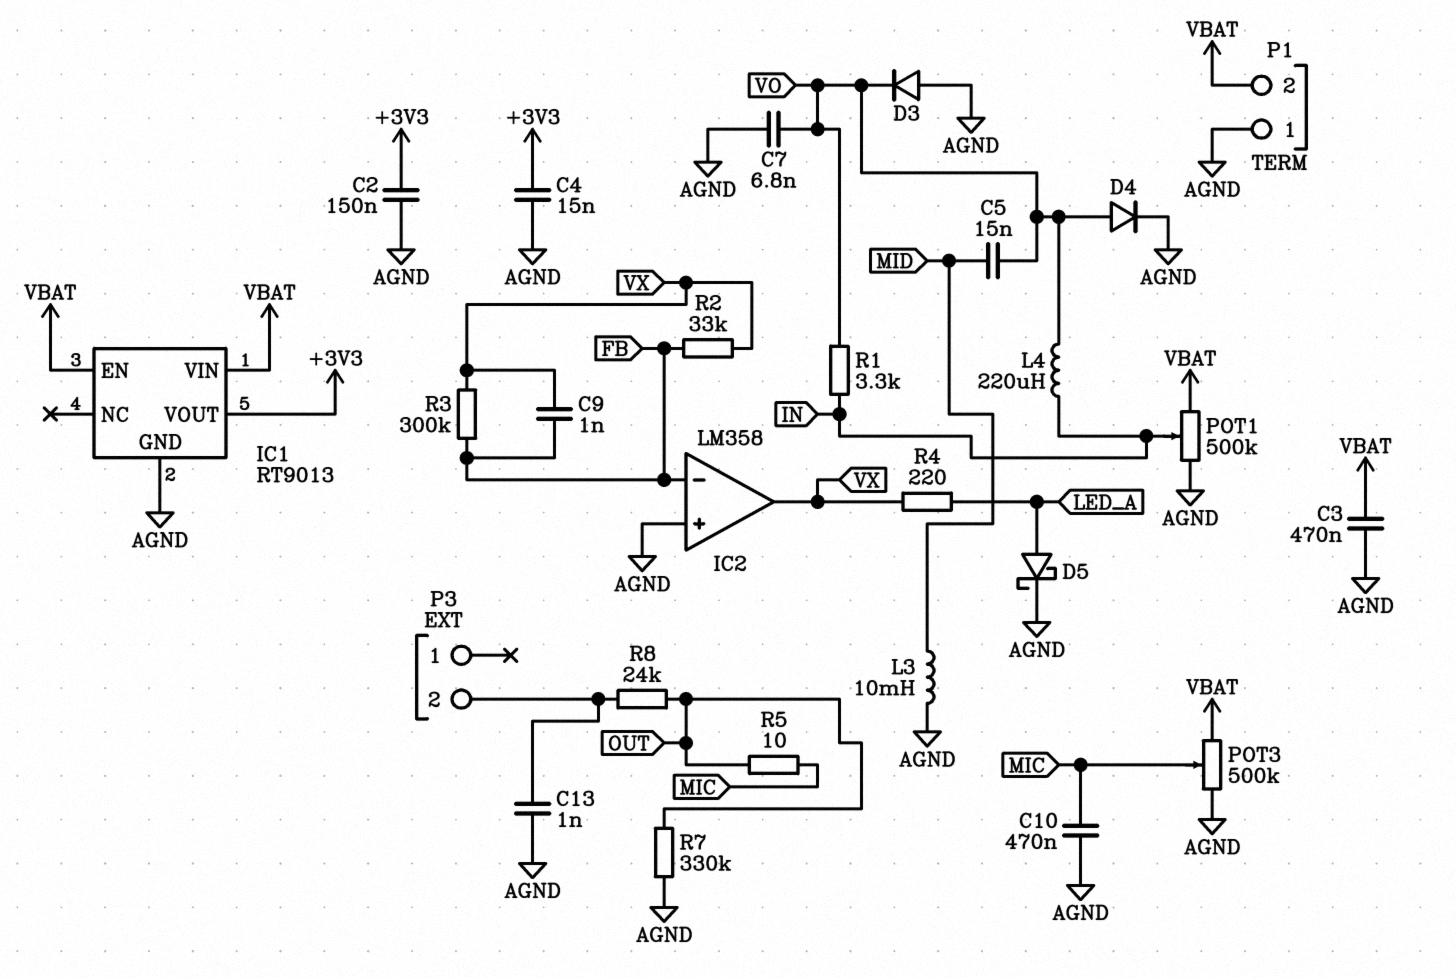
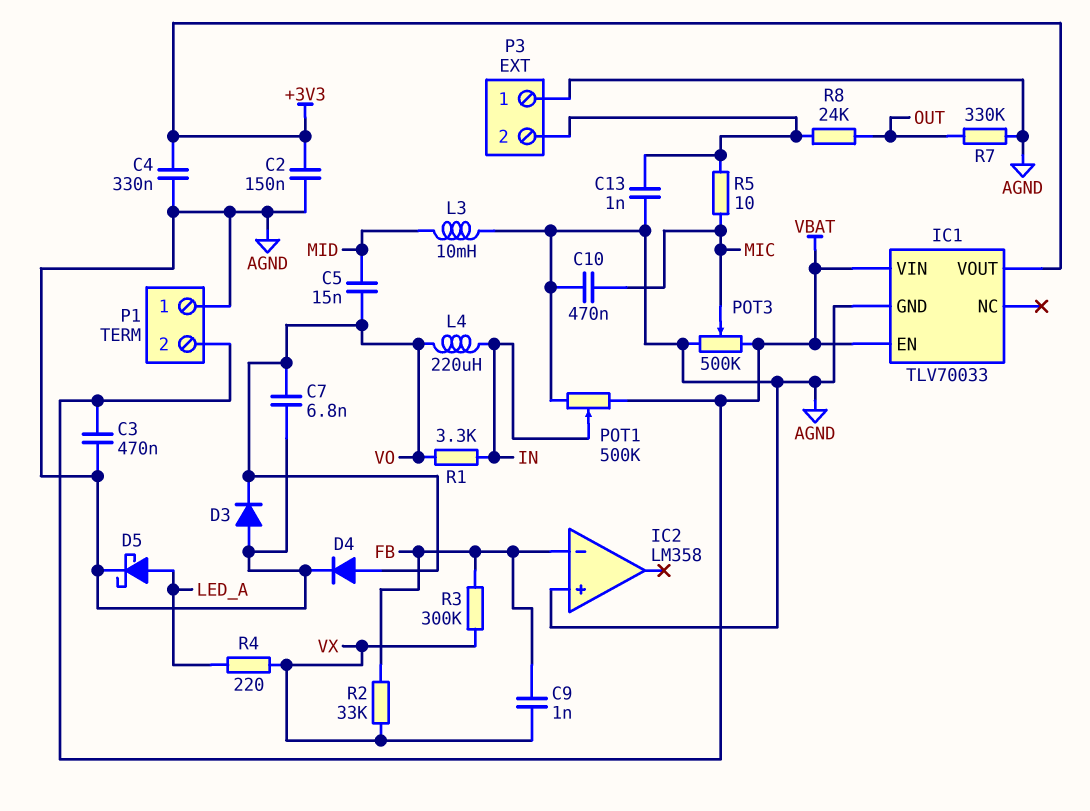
C4: 15nF (+3V3, AGND) -> 330nF (+3V3, AGND)
IC1: RT9013 -> TLV70033
IC2 pin out: VX -> none
P3 pin 1: none -> AGND
R5: 10 (MIC, OUT) -> 10 (MIC, P3/2)

